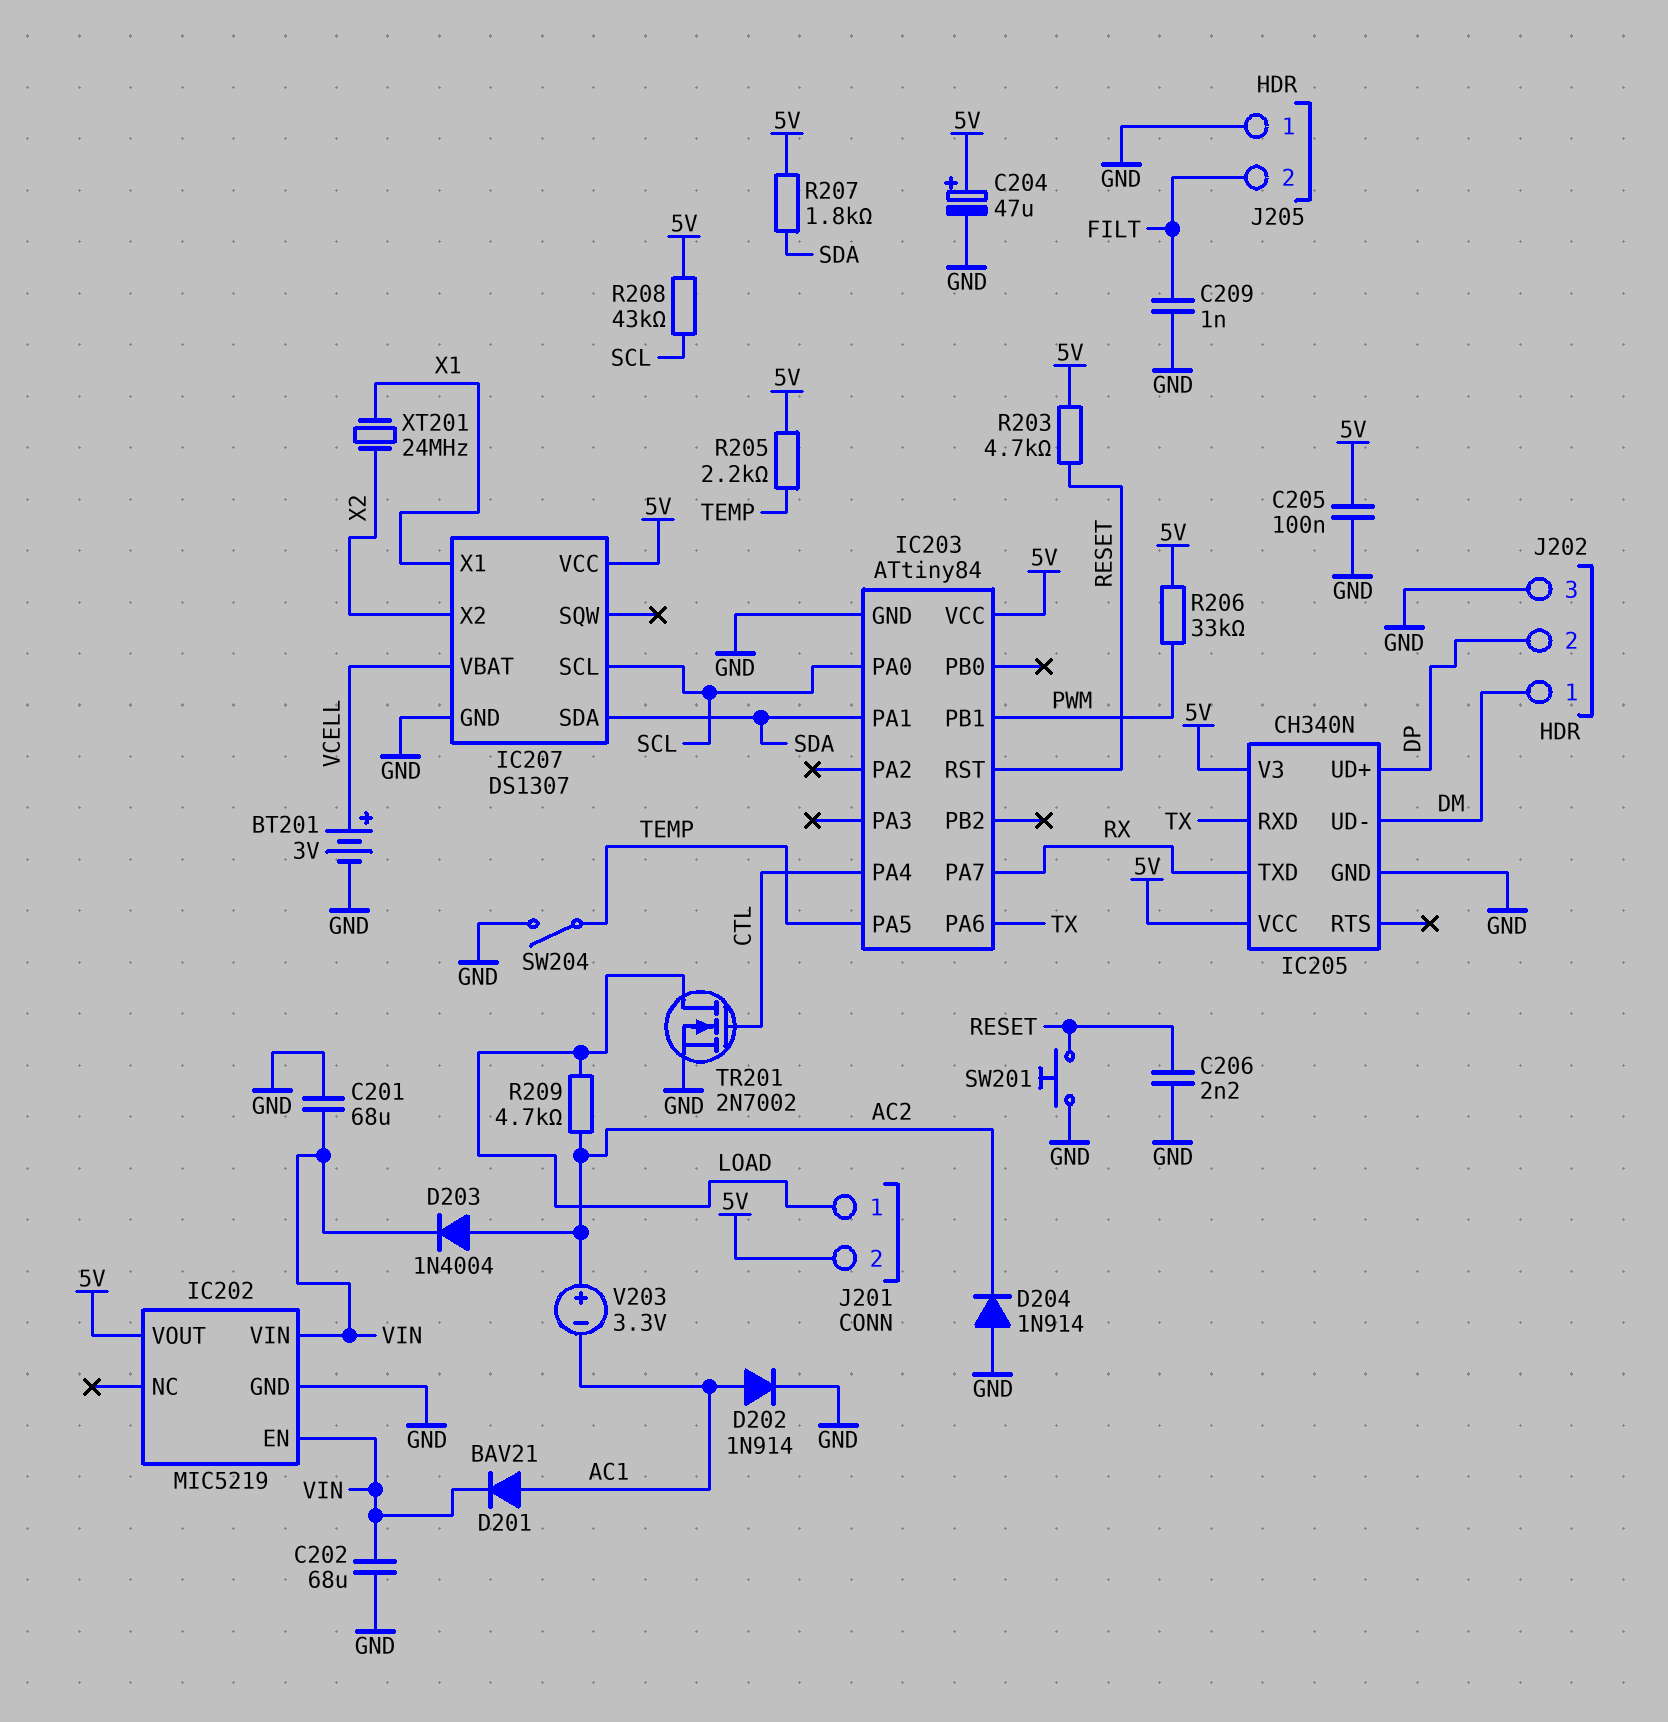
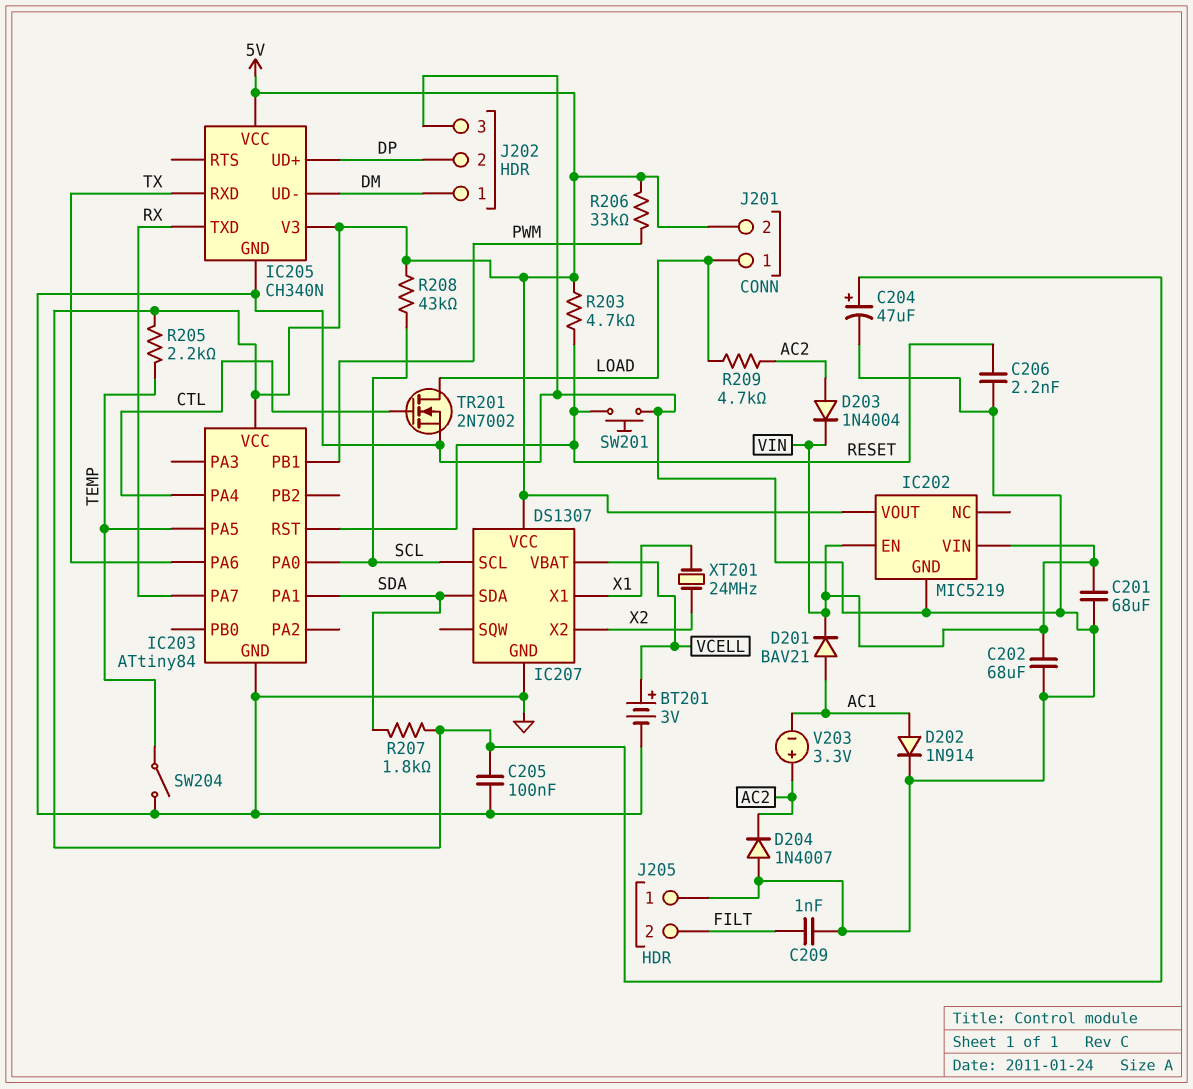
D204: diode 1N914 (A GND, K AC2) -> diode 1N4007 (A GND, K AC2)

